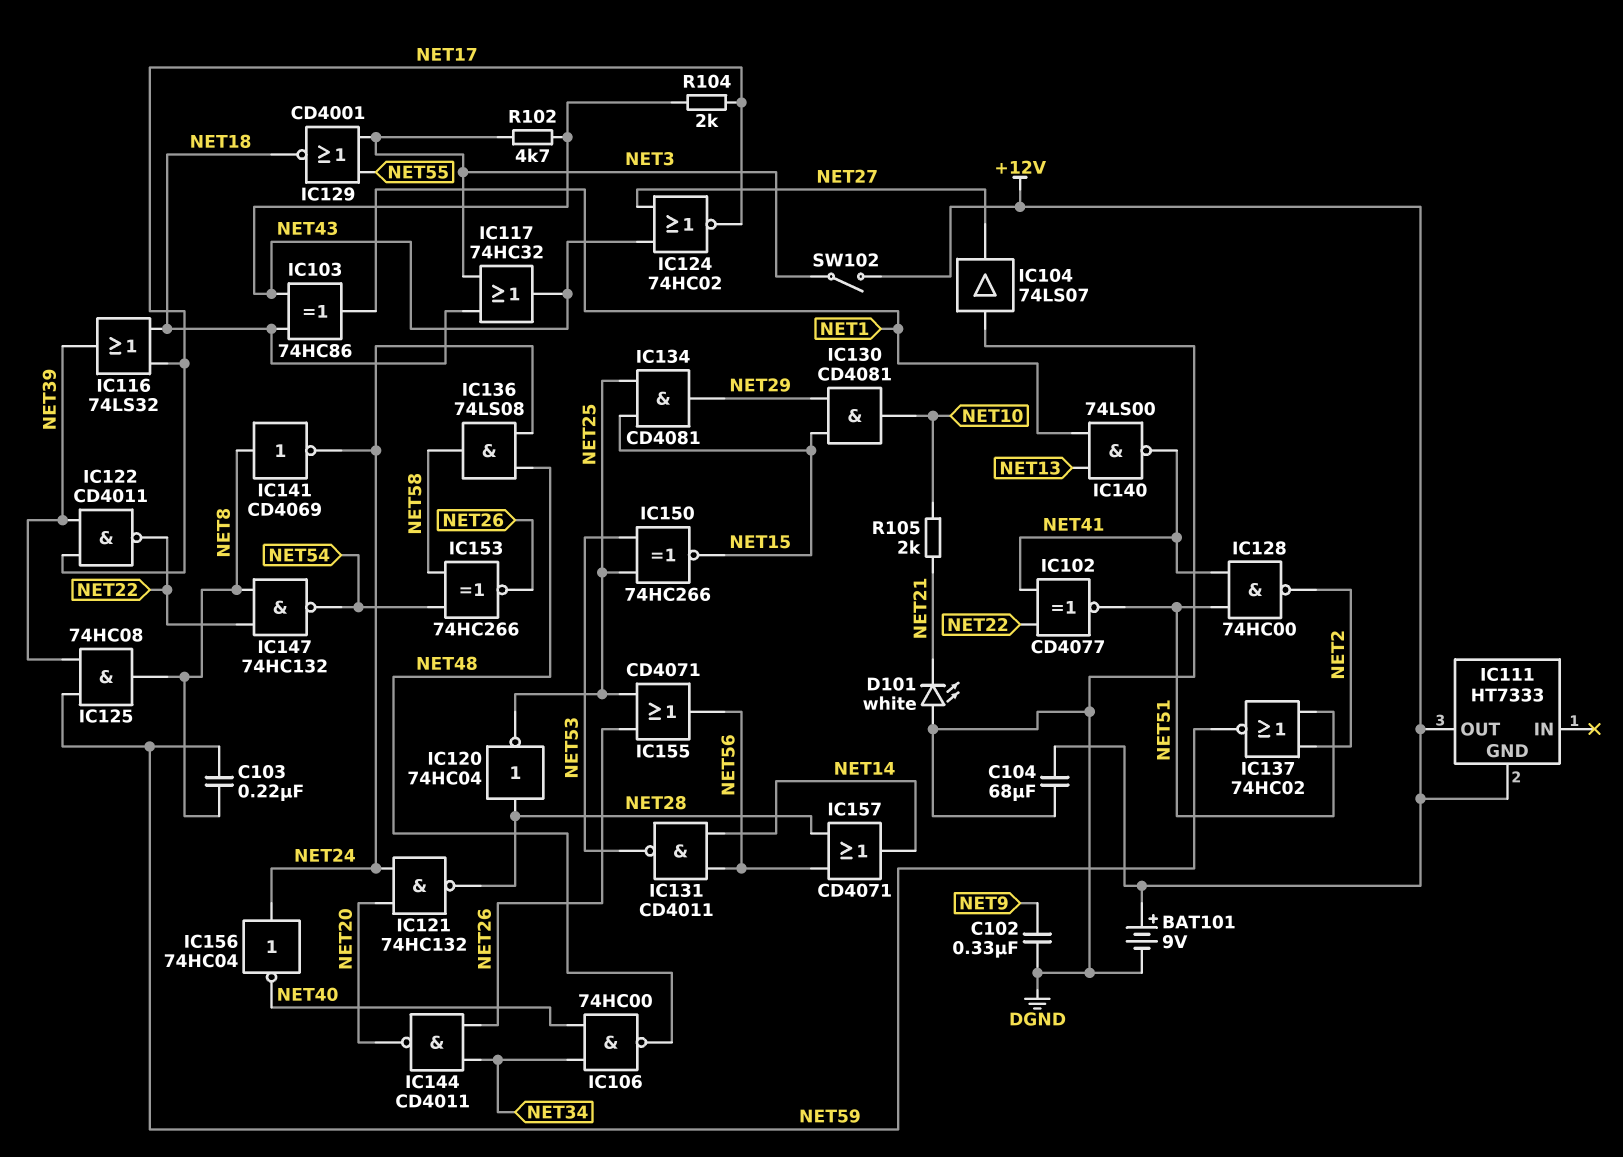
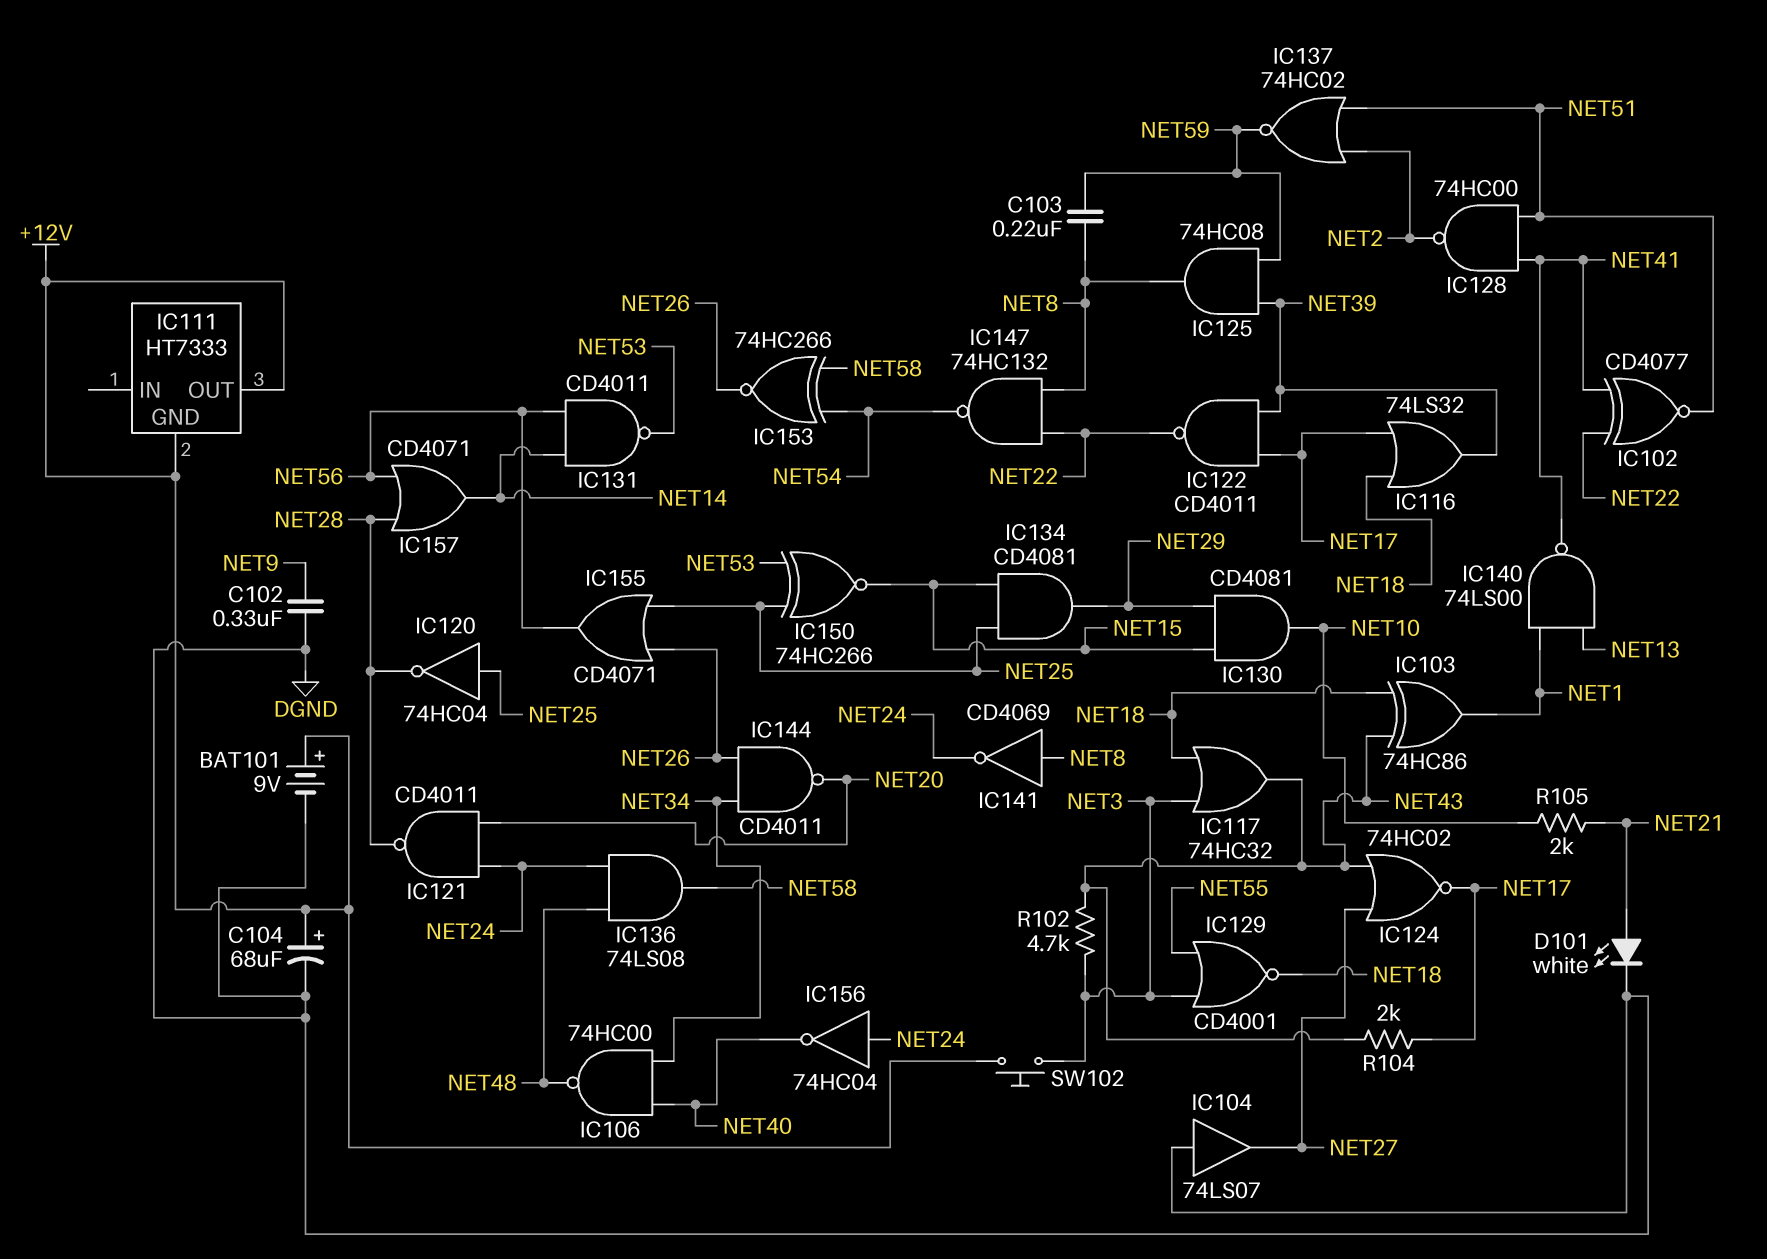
C104: 68uF (+12V, DGND) -> 68uF (plus +12V, minus DGND)
D101: LED white (A DGND, K NET21) -> LED white (A NET21, K DGND)
IC120: NOT 74HC04 (in NET28, out NET25) -> NOT 74HC04 (in NET25, out NET28)
IC121: NAND 74HC132 (in NET20, in NET24, out NET28) -> NAND CD4011 (in NET20, in NET24, out NET28)
SW102: switch (+12V, NET3) -> button (+12V, NET3)

